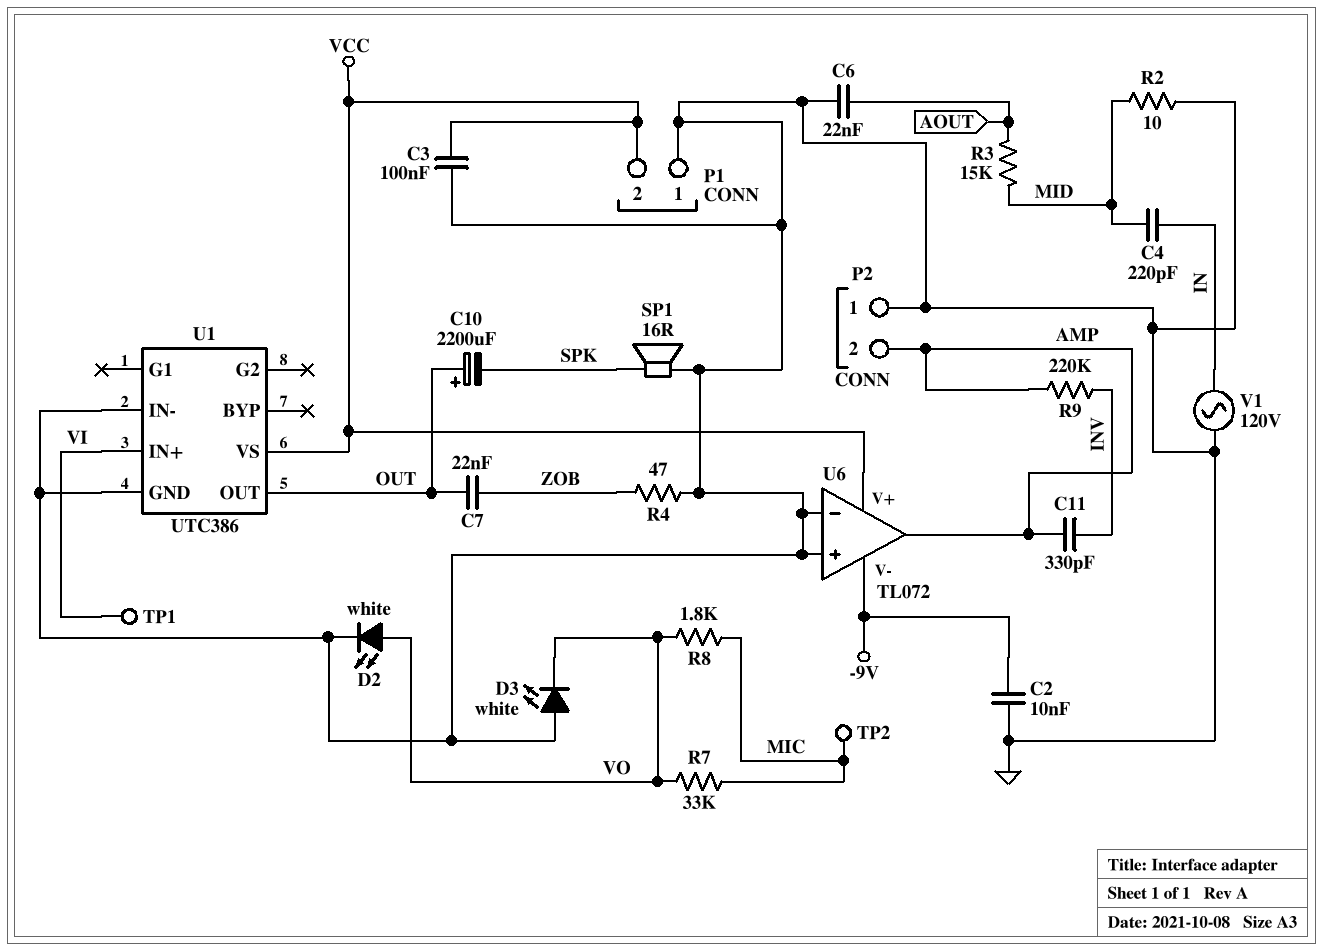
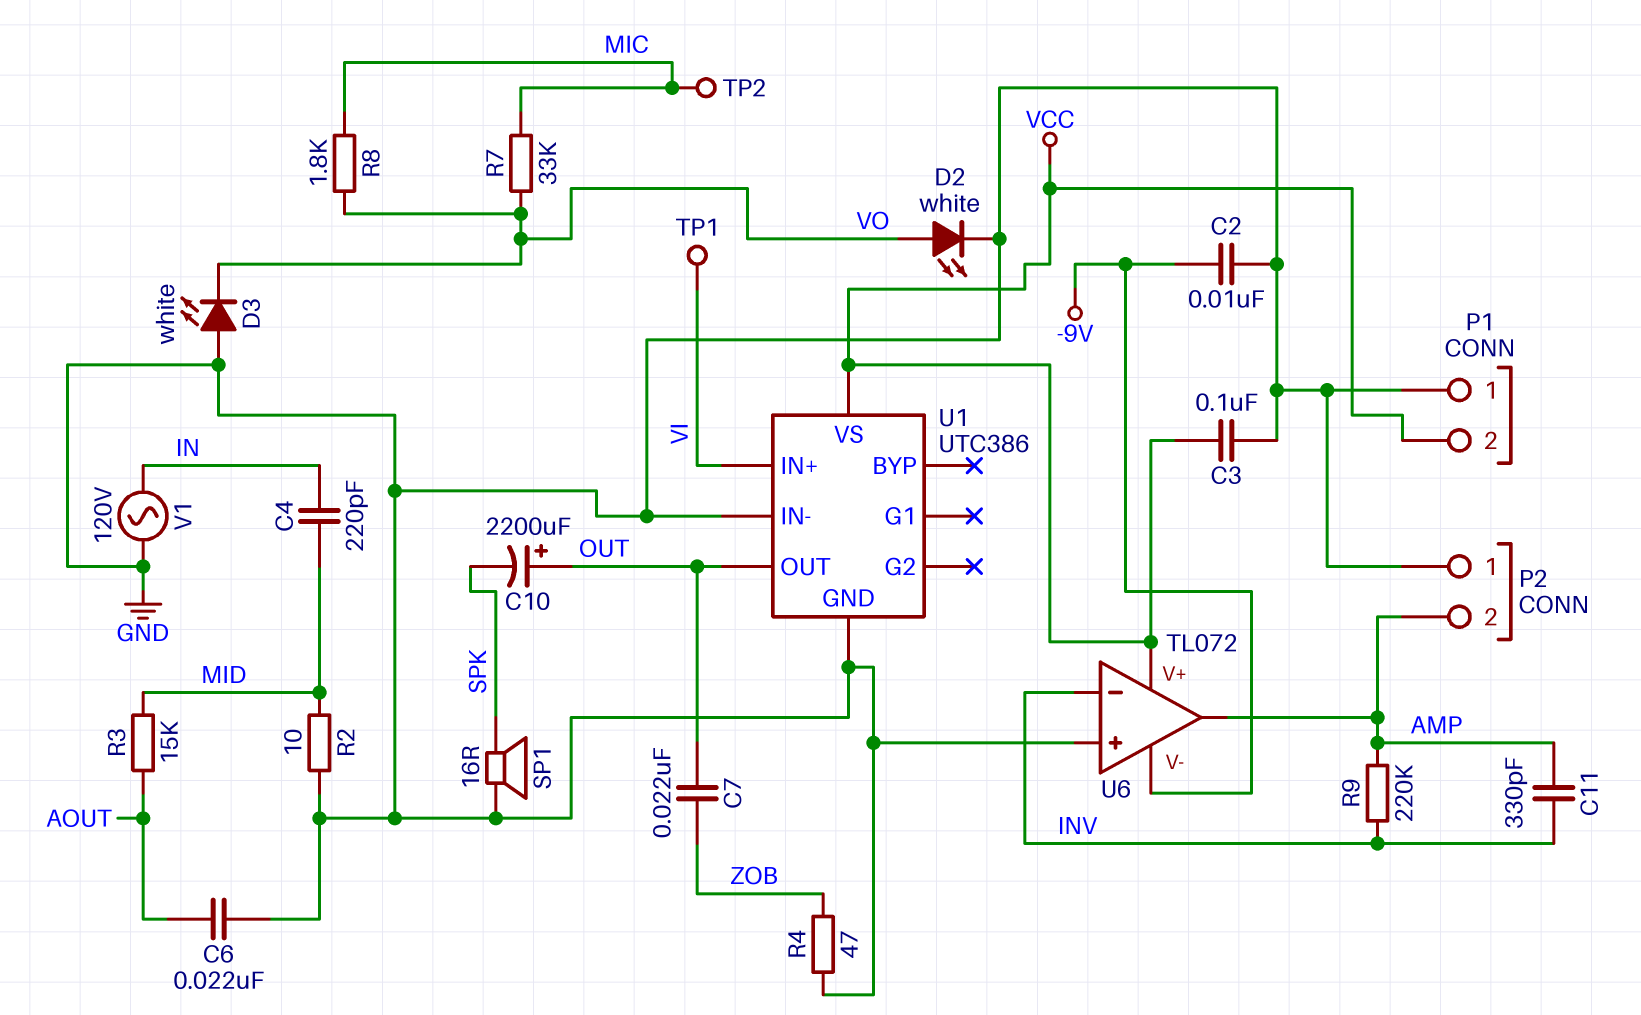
U6 pin in-: GND -> INV

